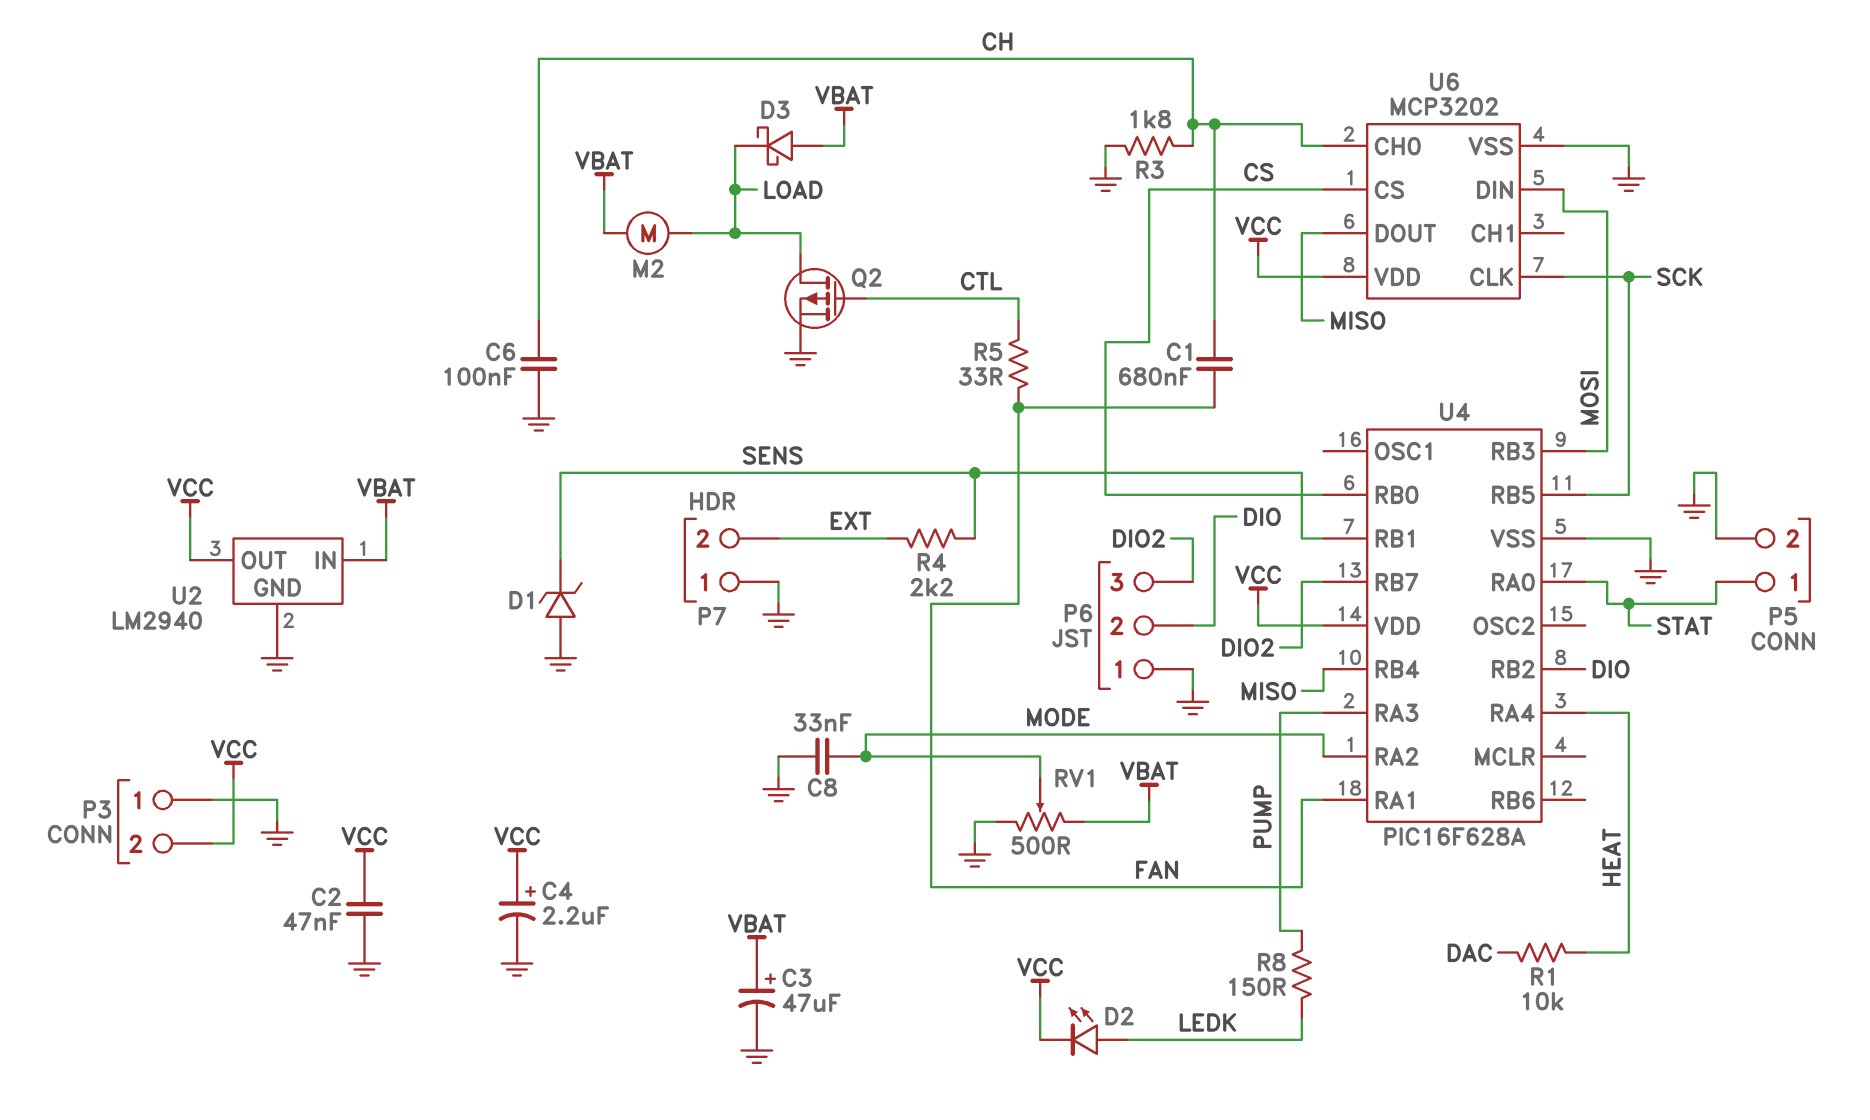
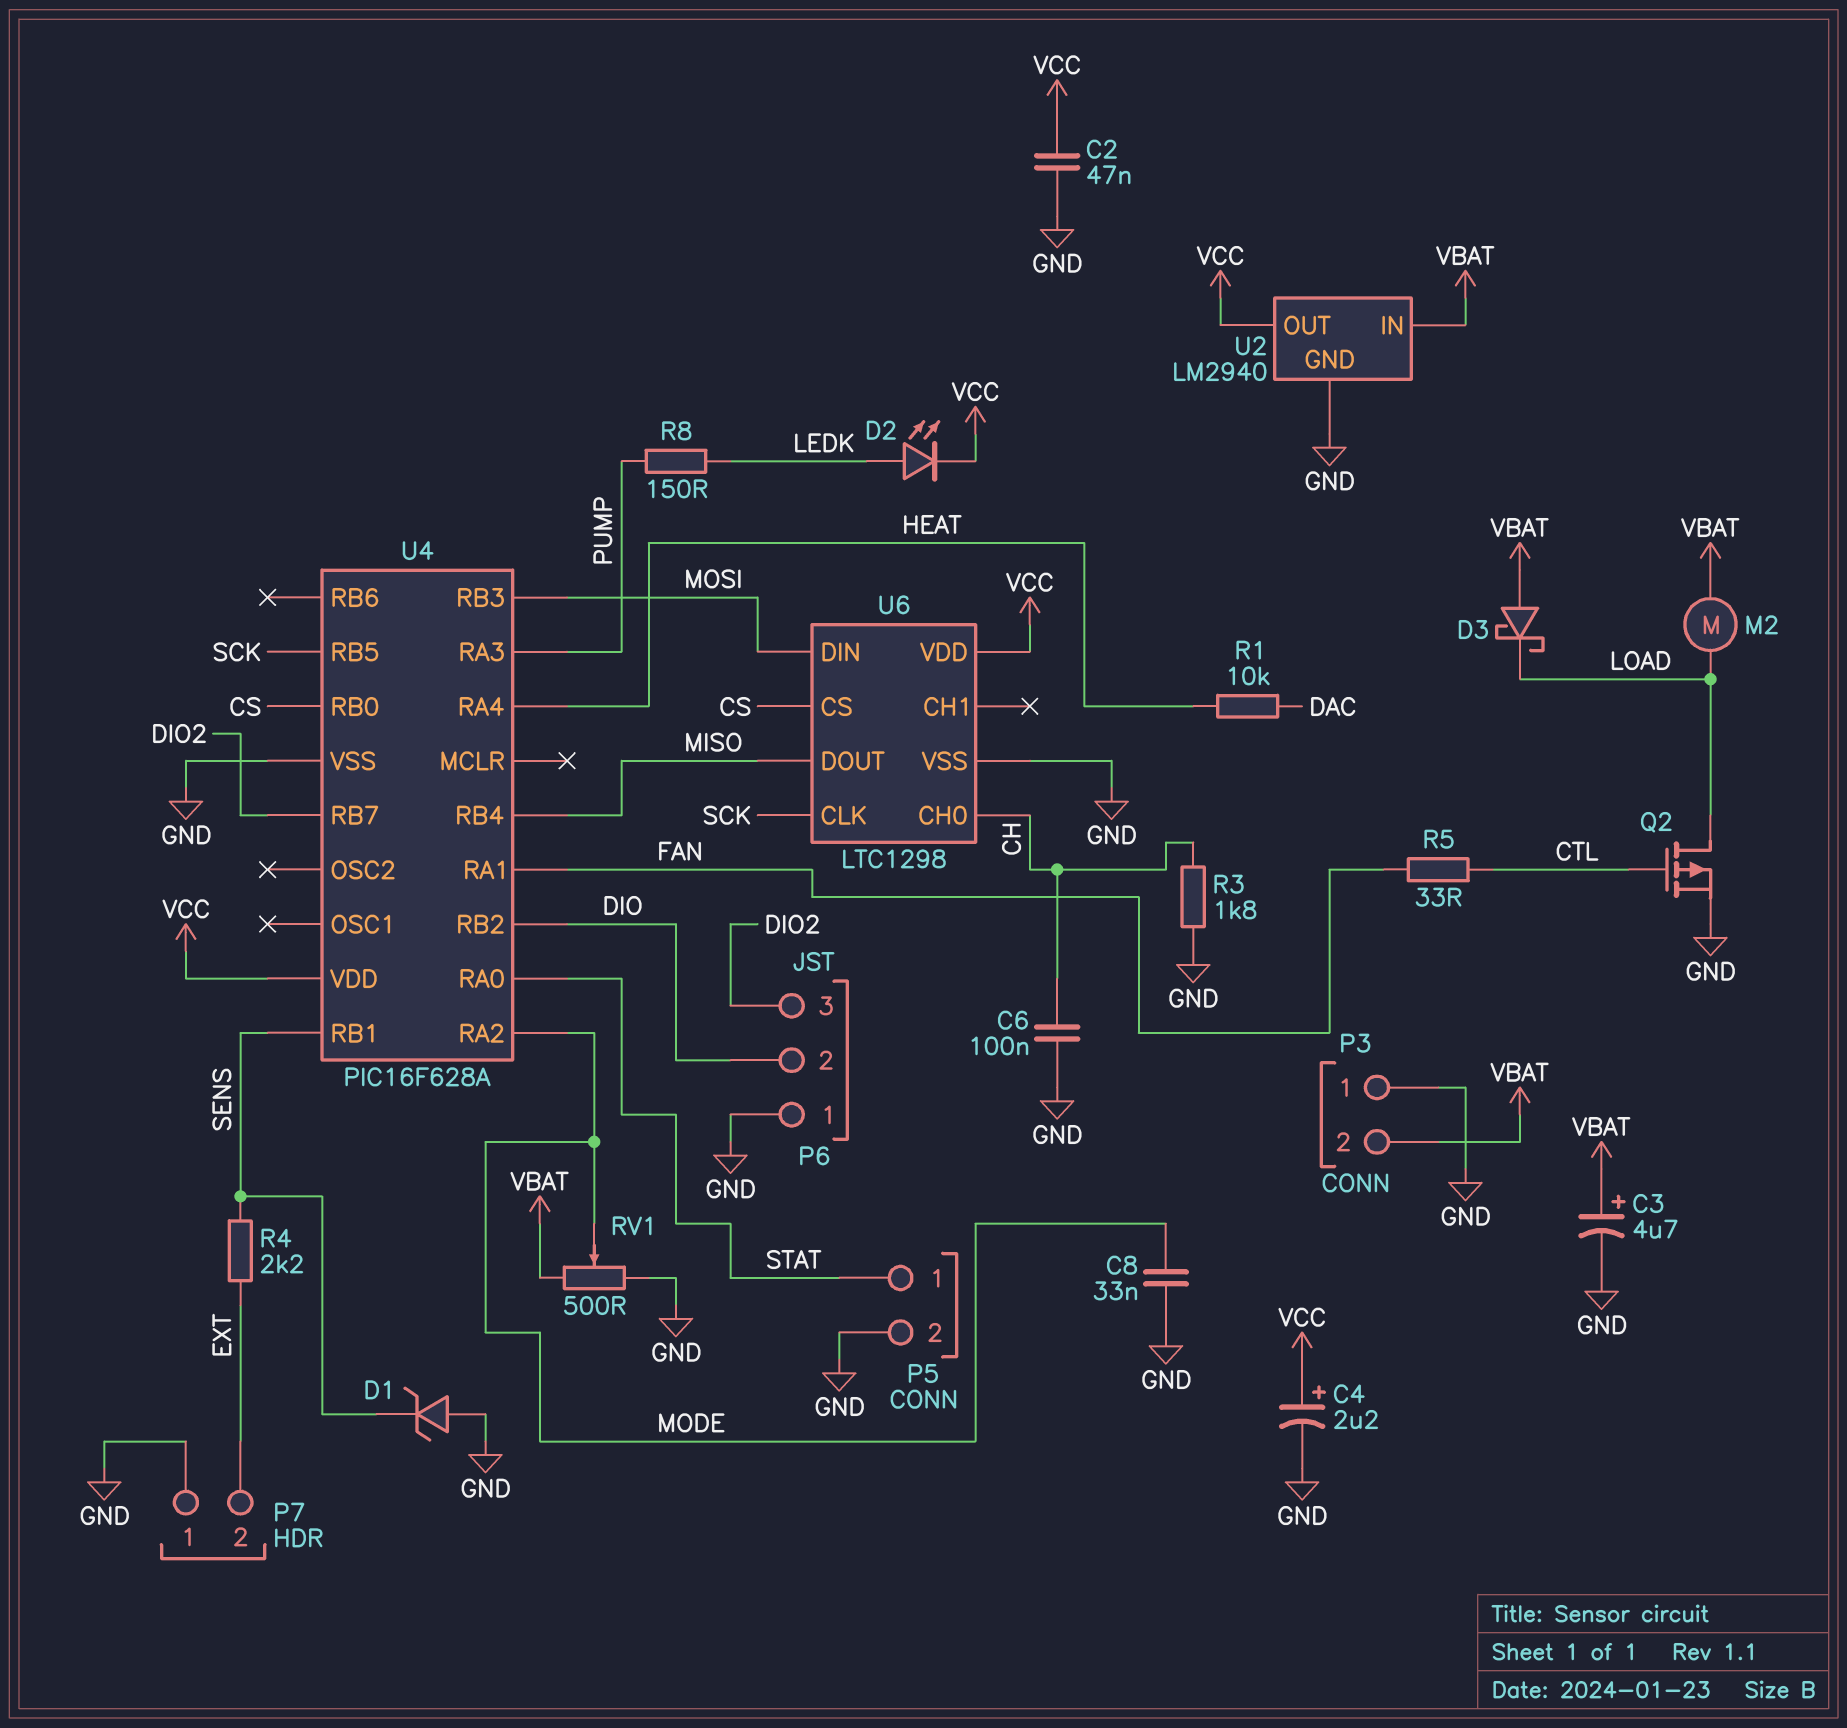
C1: 680nF (CH, FAN) -> none
C3: 47uF (plus VBAT, minus GND) -> 4.7uF (plus VBAT, minus GND)
P3 pin 2: VCC -> VBAT
U6: MCP3202 -> LTC1298

